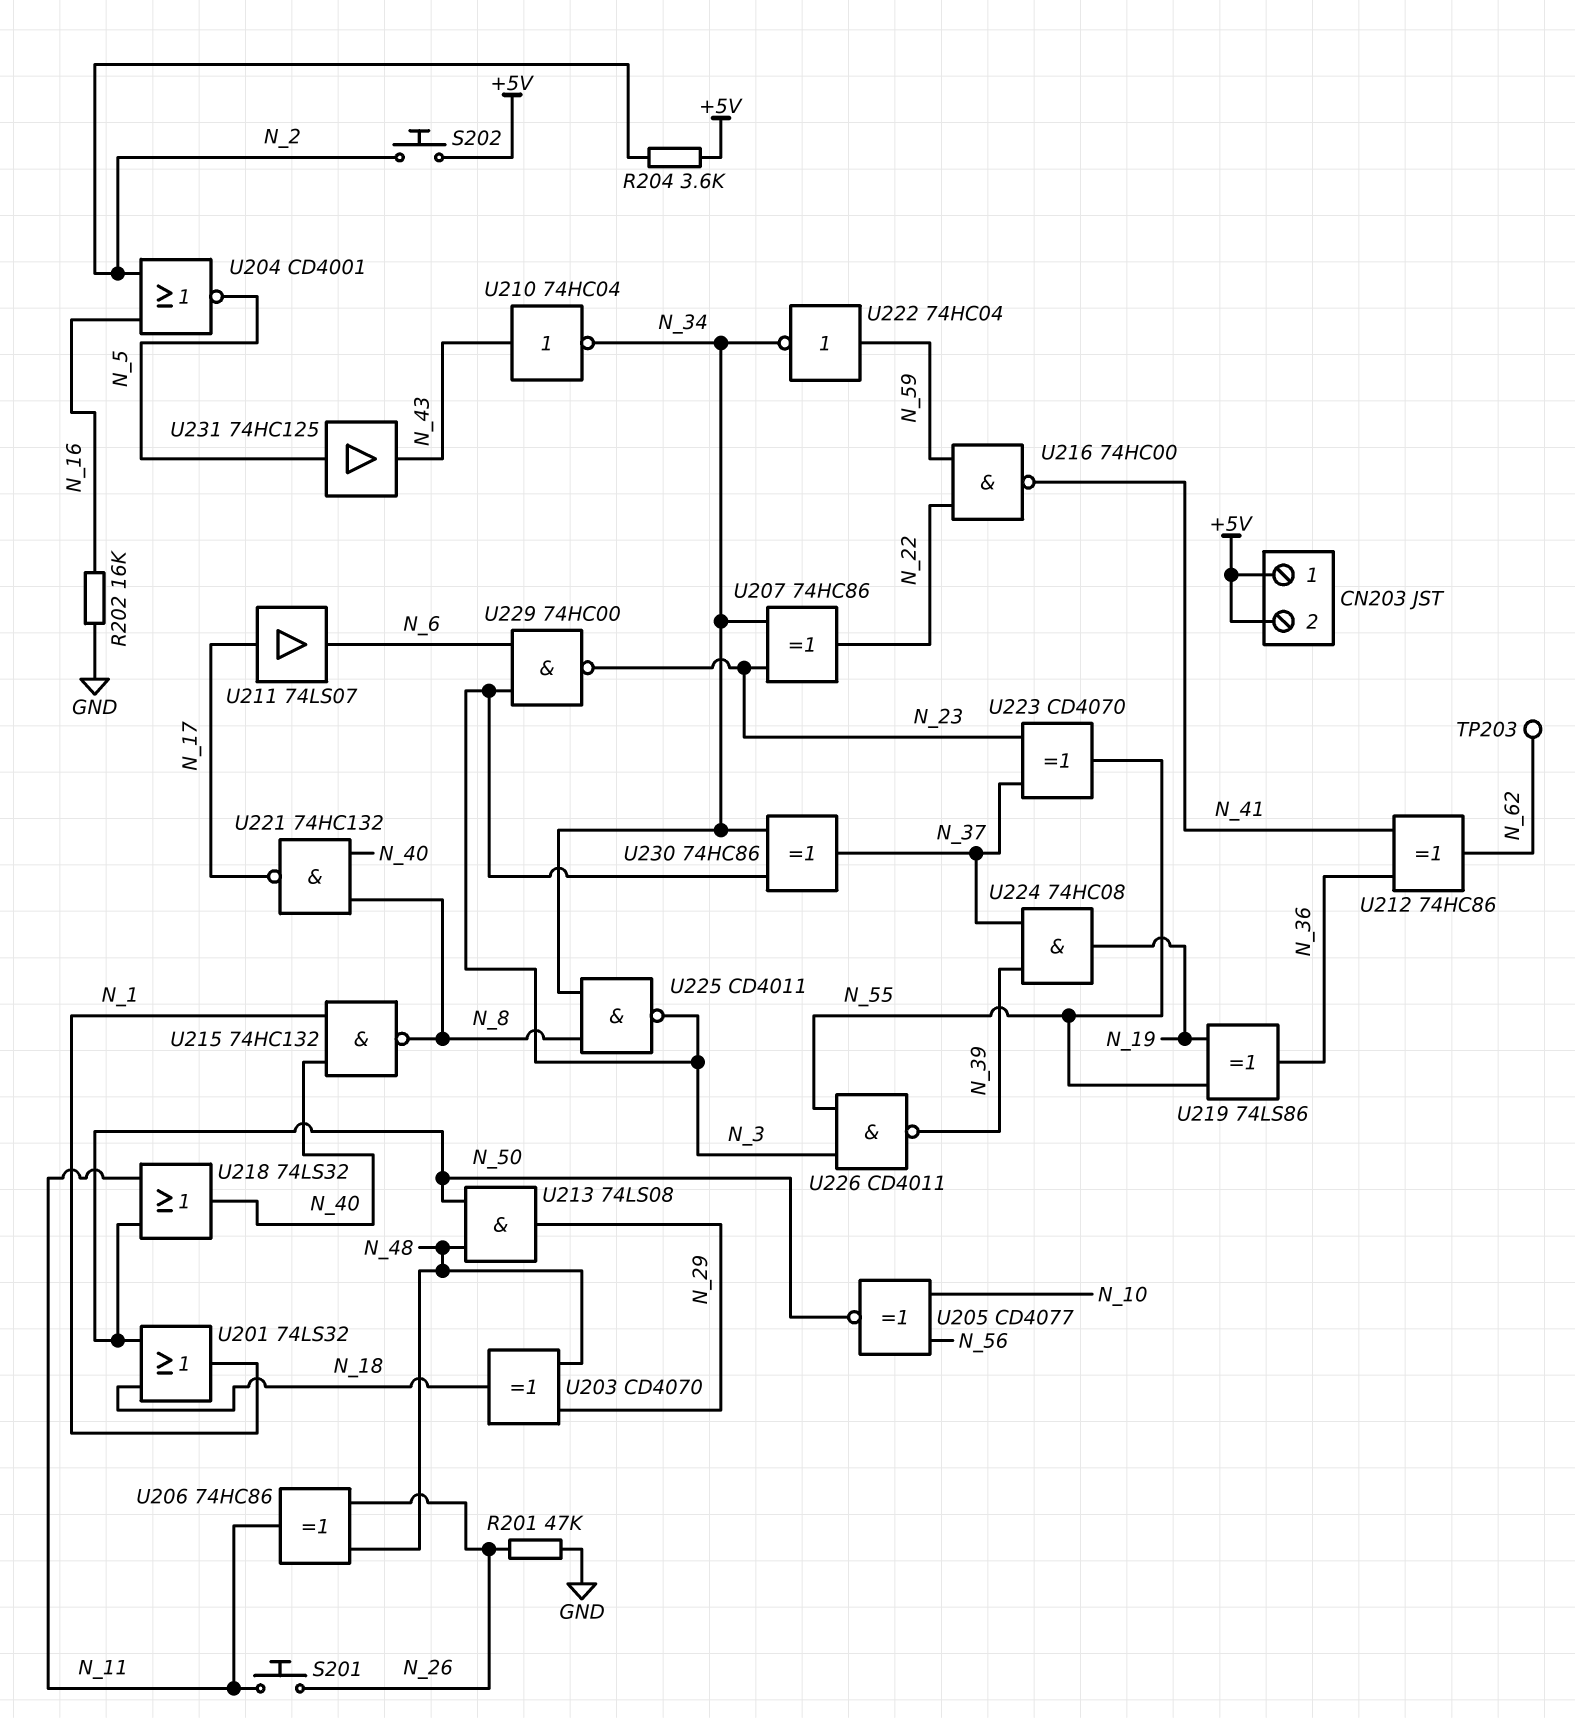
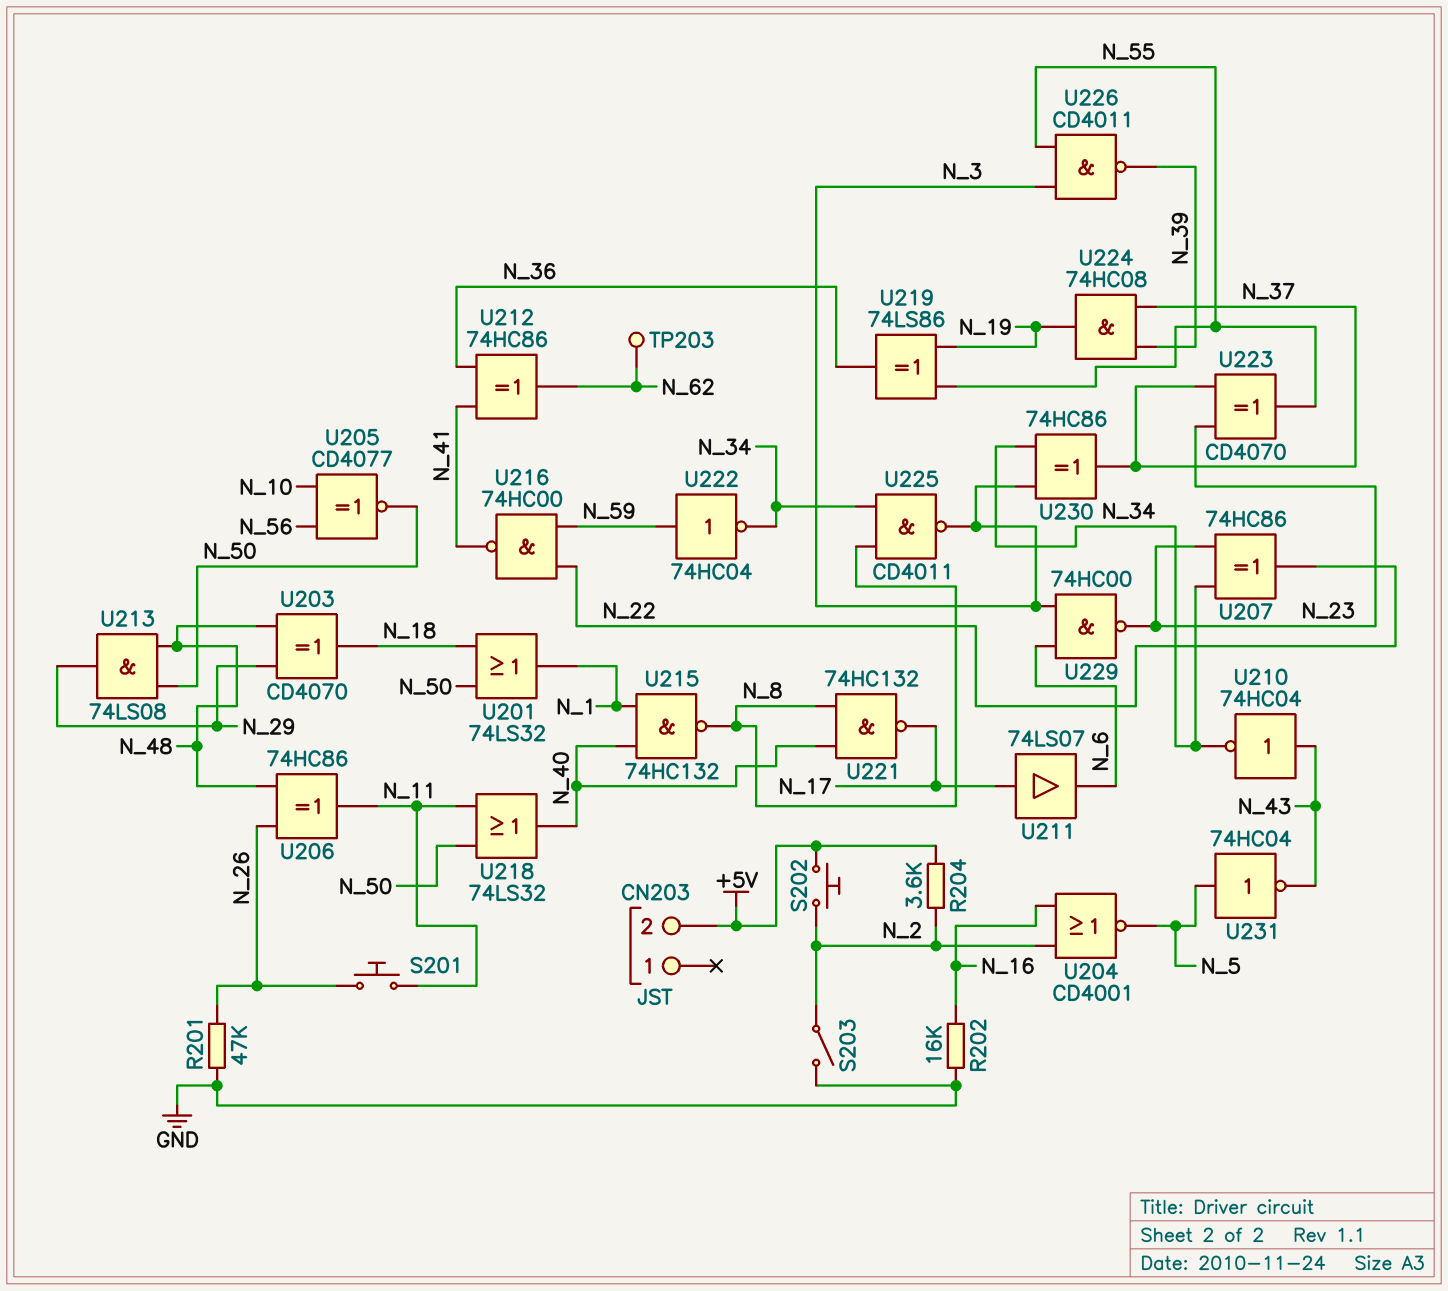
CN203 pin 1: +5V -> none
S203: none -> switch (GND, N_2)
U231: buffer 74HC125 (in N_5, out N_43) -> NOT 74HC04 (in N_5, out N_43)

